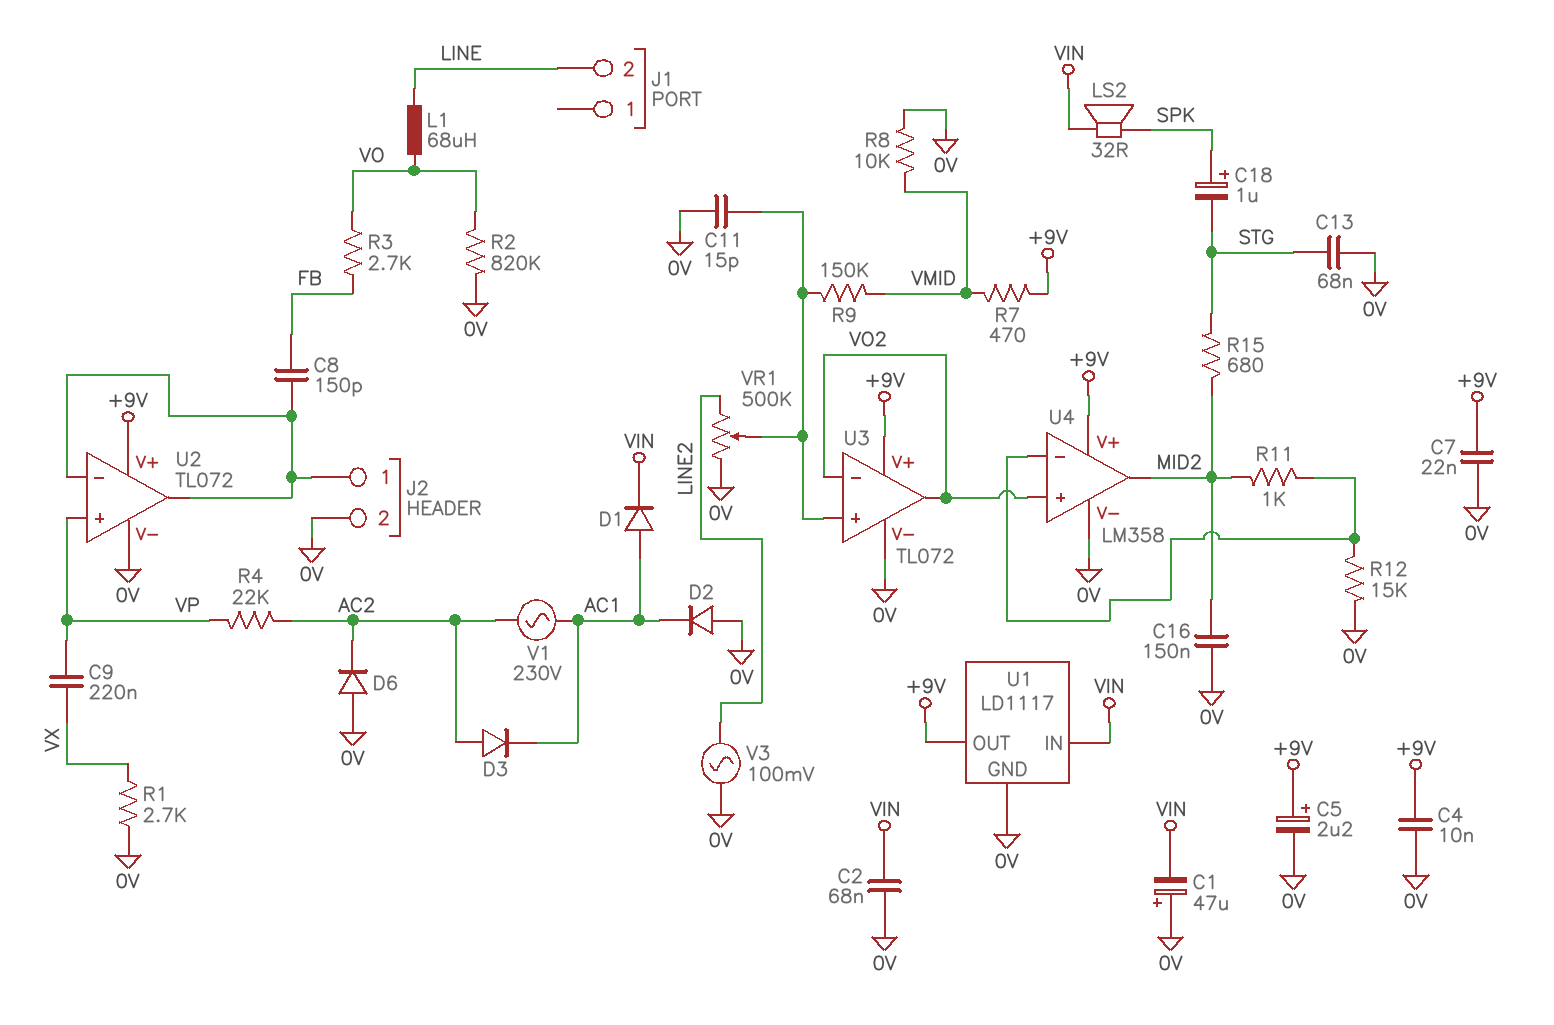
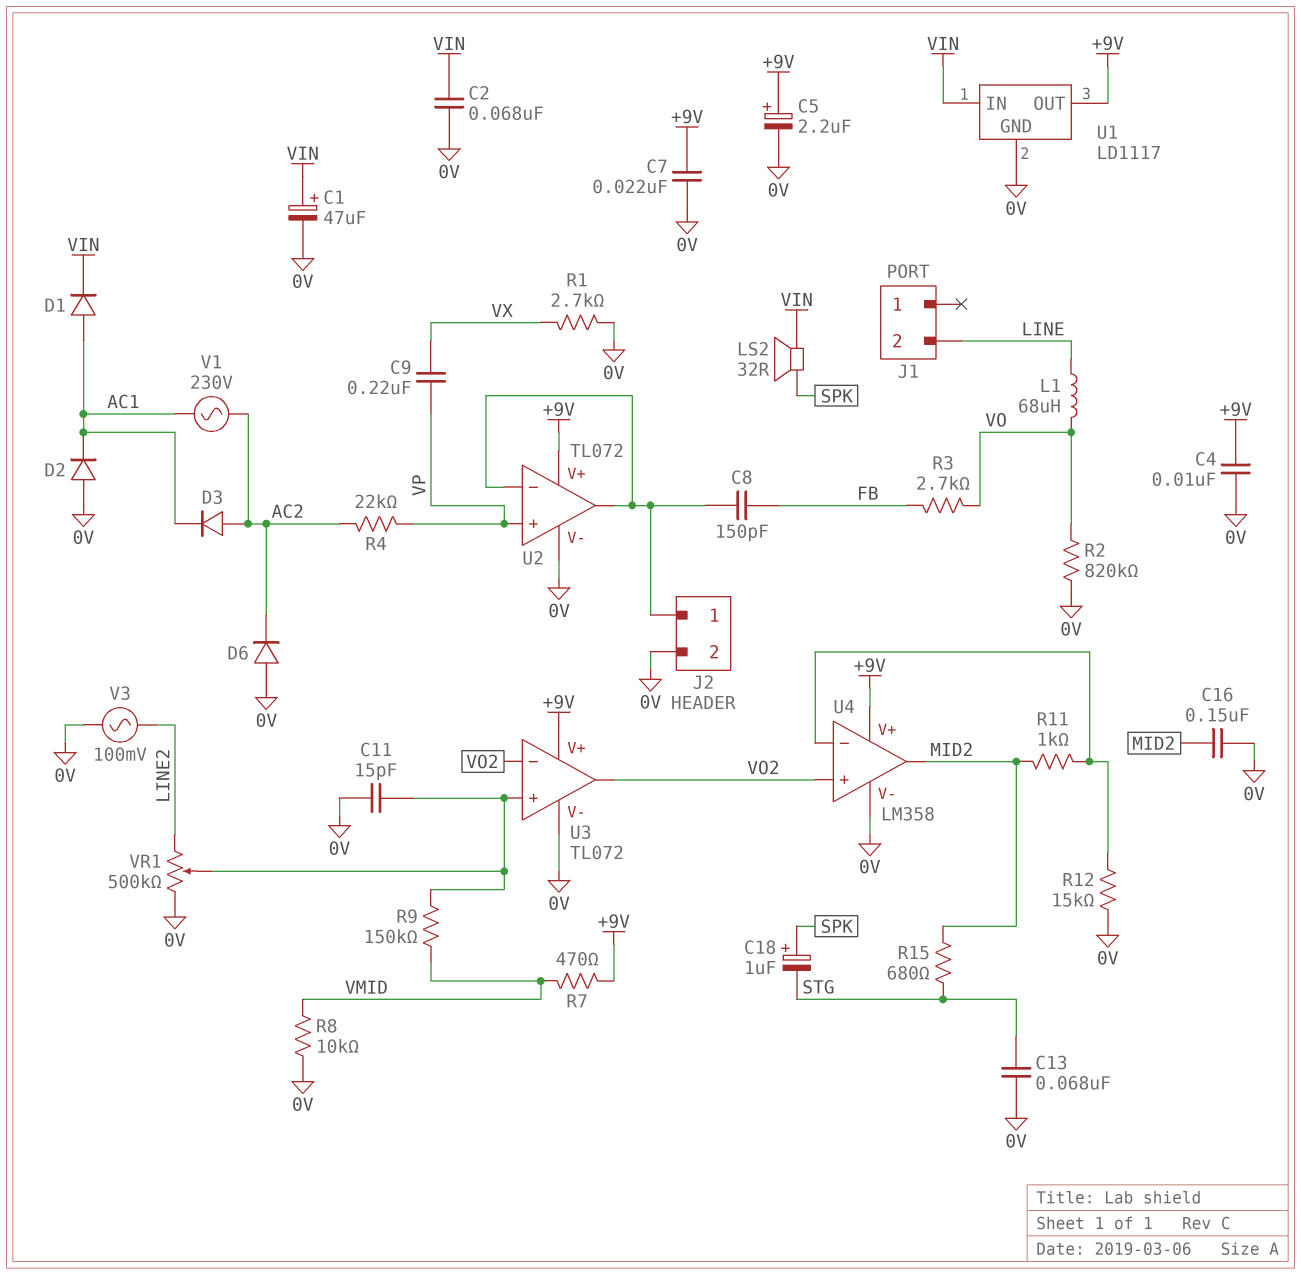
C1: 47uF (plus 0V, minus VIN) -> 47uF (plus VIN, minus 0V)

